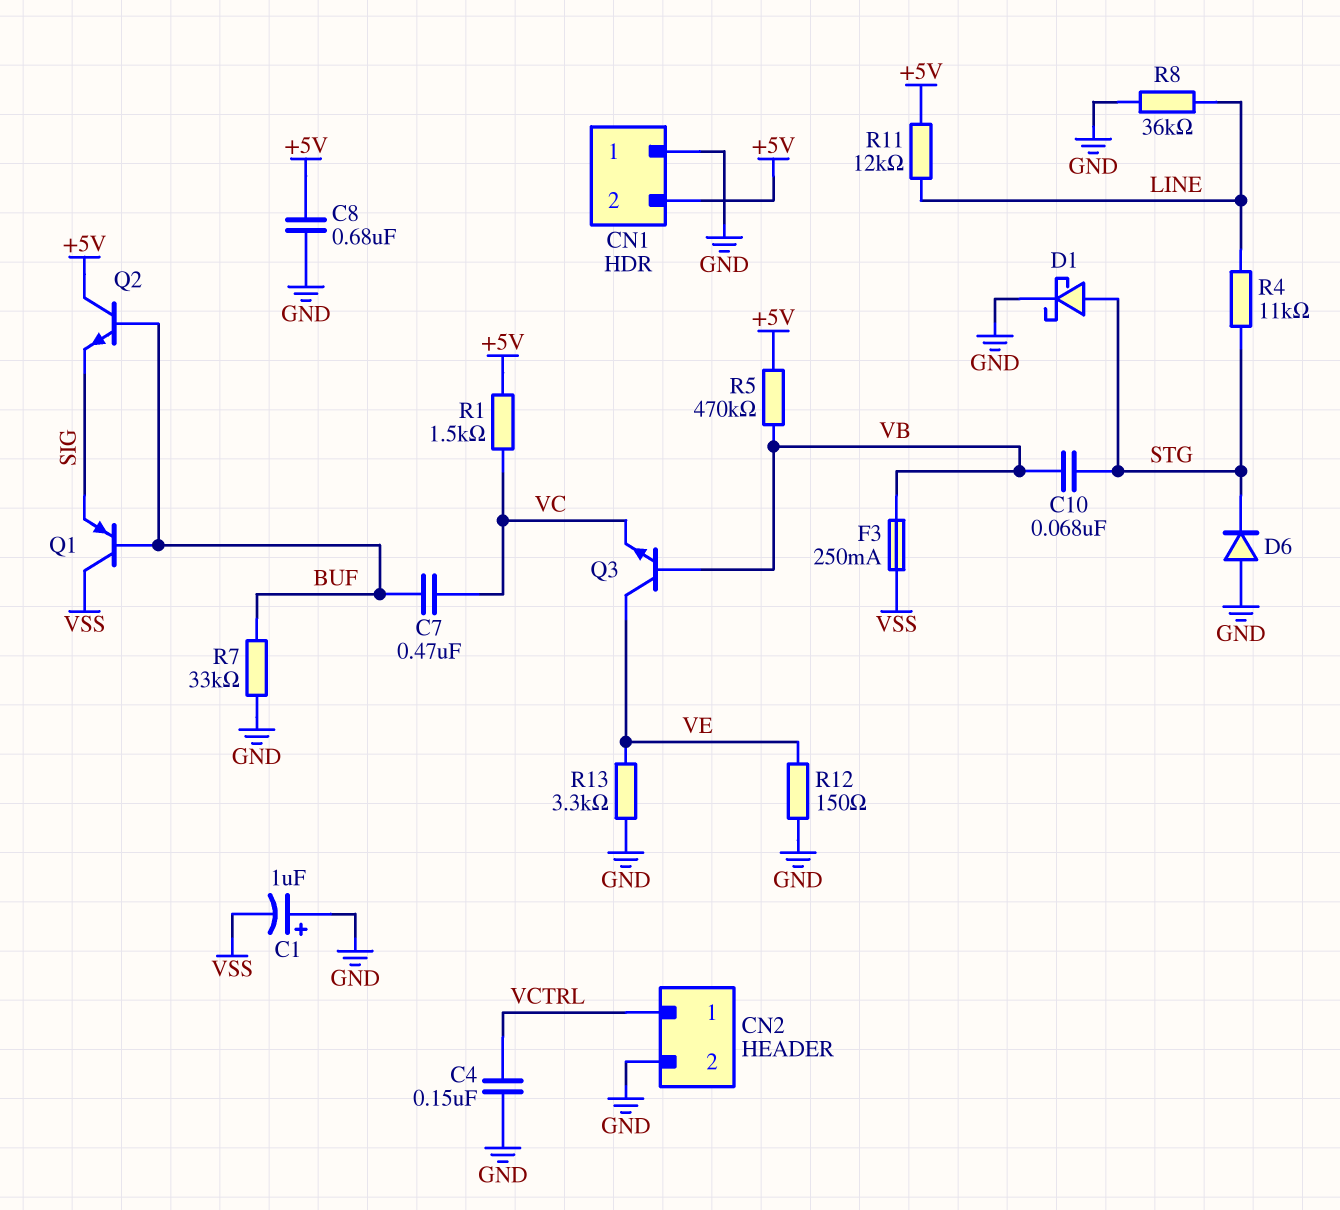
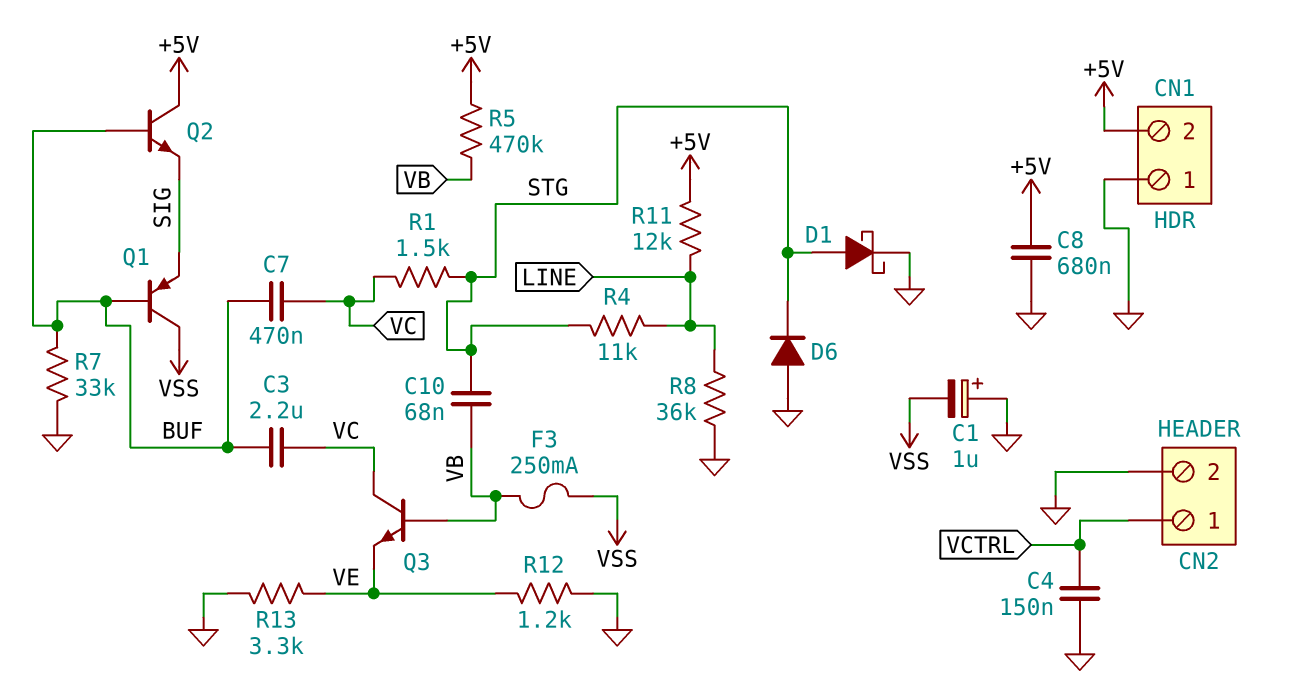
C3: none -> 2.2uF (BUF, VC)
Q3: NPN (B VB, C VE, E VC) -> NPN (B VB, C VC, E VE)
R1: 1.5k (+5V, VC) -> 1.5k (STG, VC)
R12: 150 (GND, VE) -> 1.2k (GND, VE)

